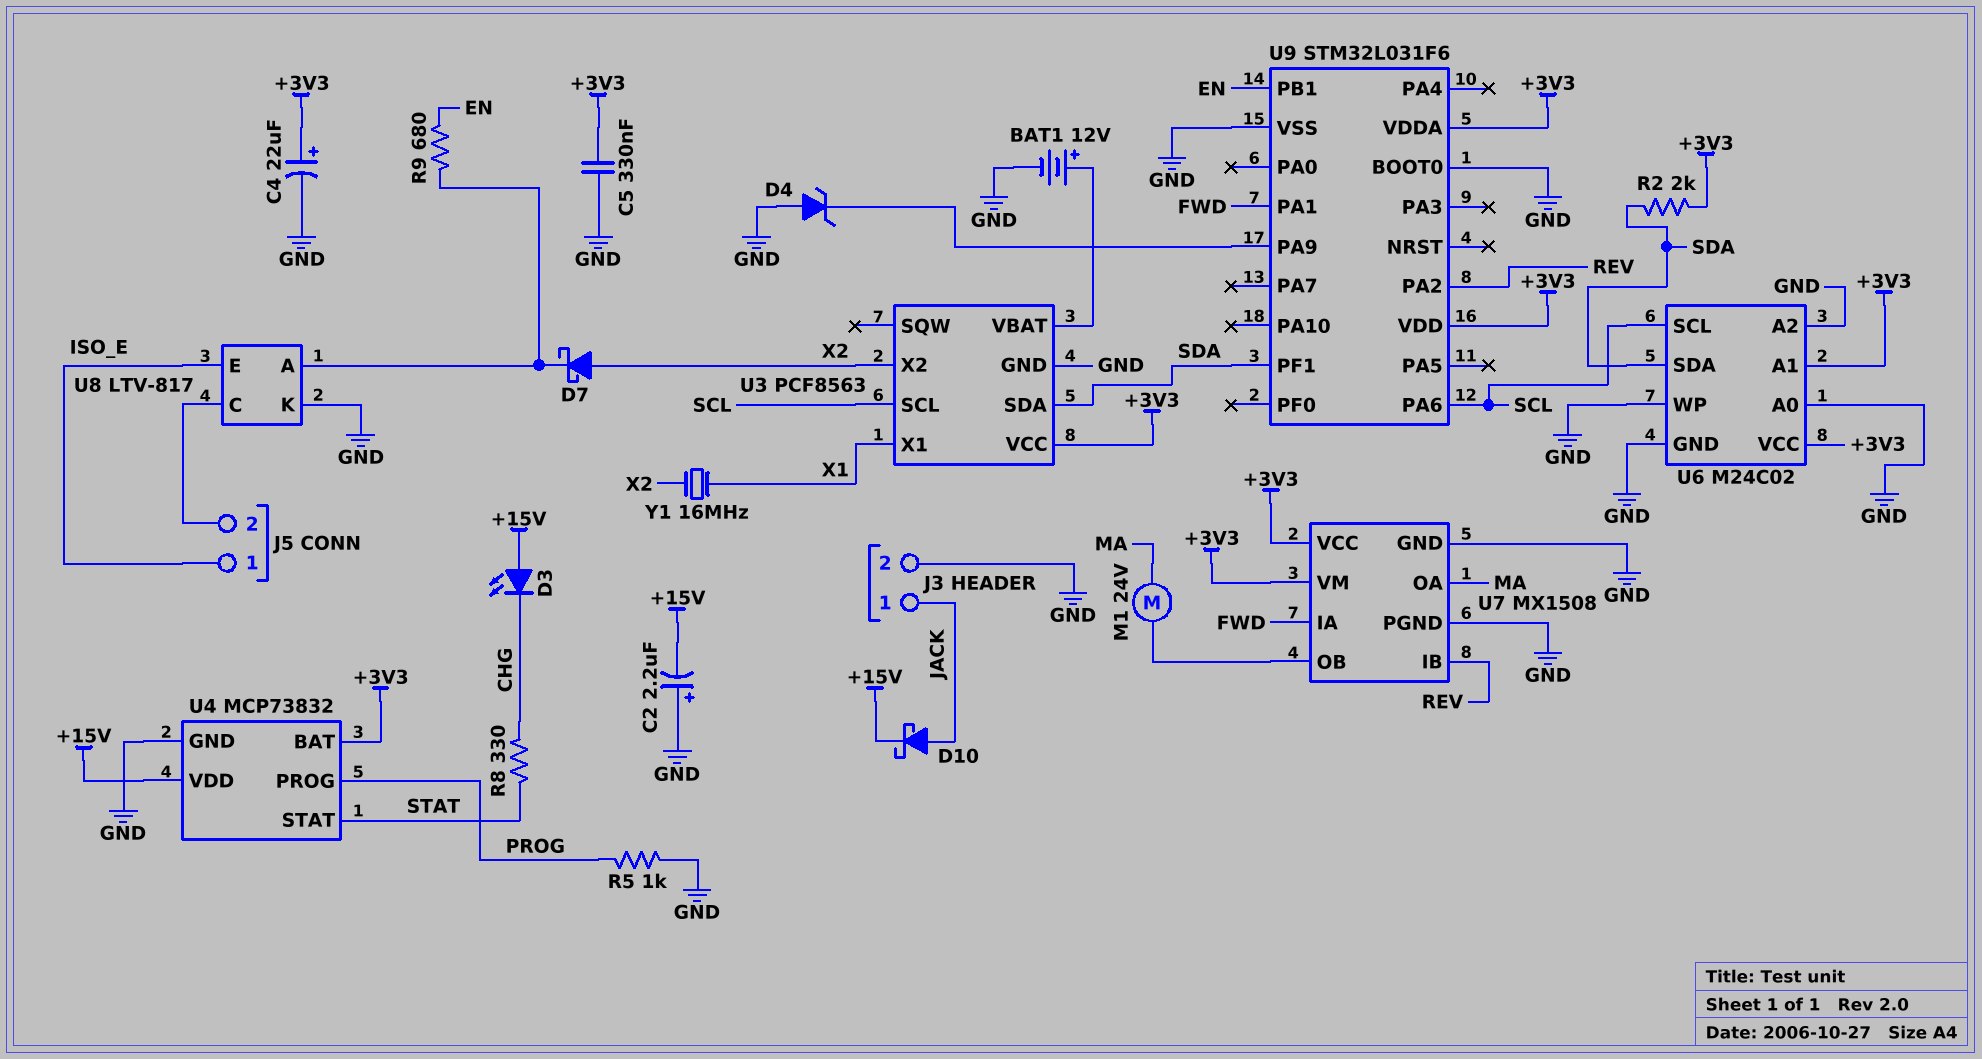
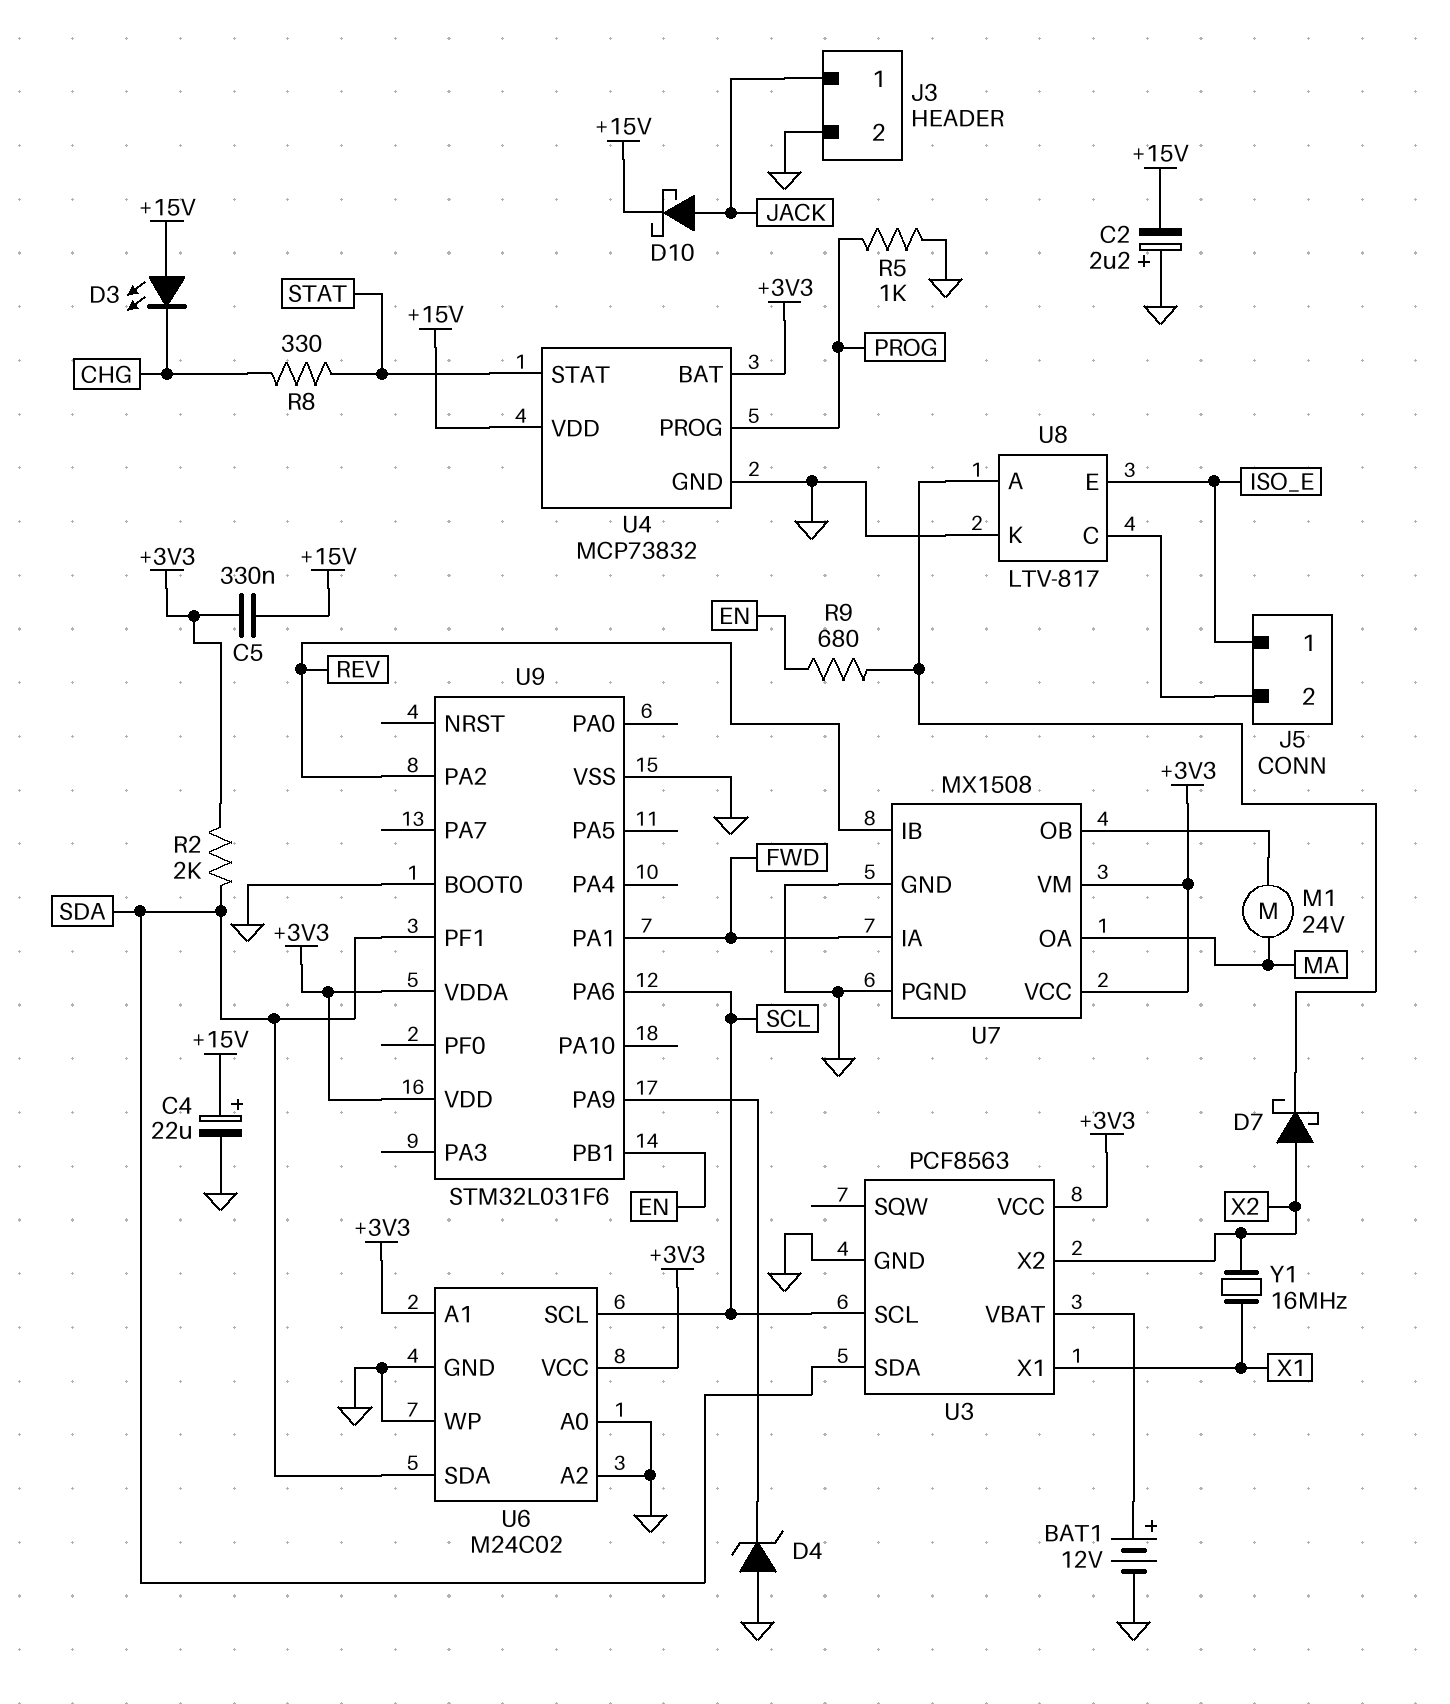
C4: 22uF (plus +3V3, minus GND) -> 22uF (plus +15V, minus GND)
C5: 330nF (+3V3, GND) -> 330nF (+3V3, +15V)

